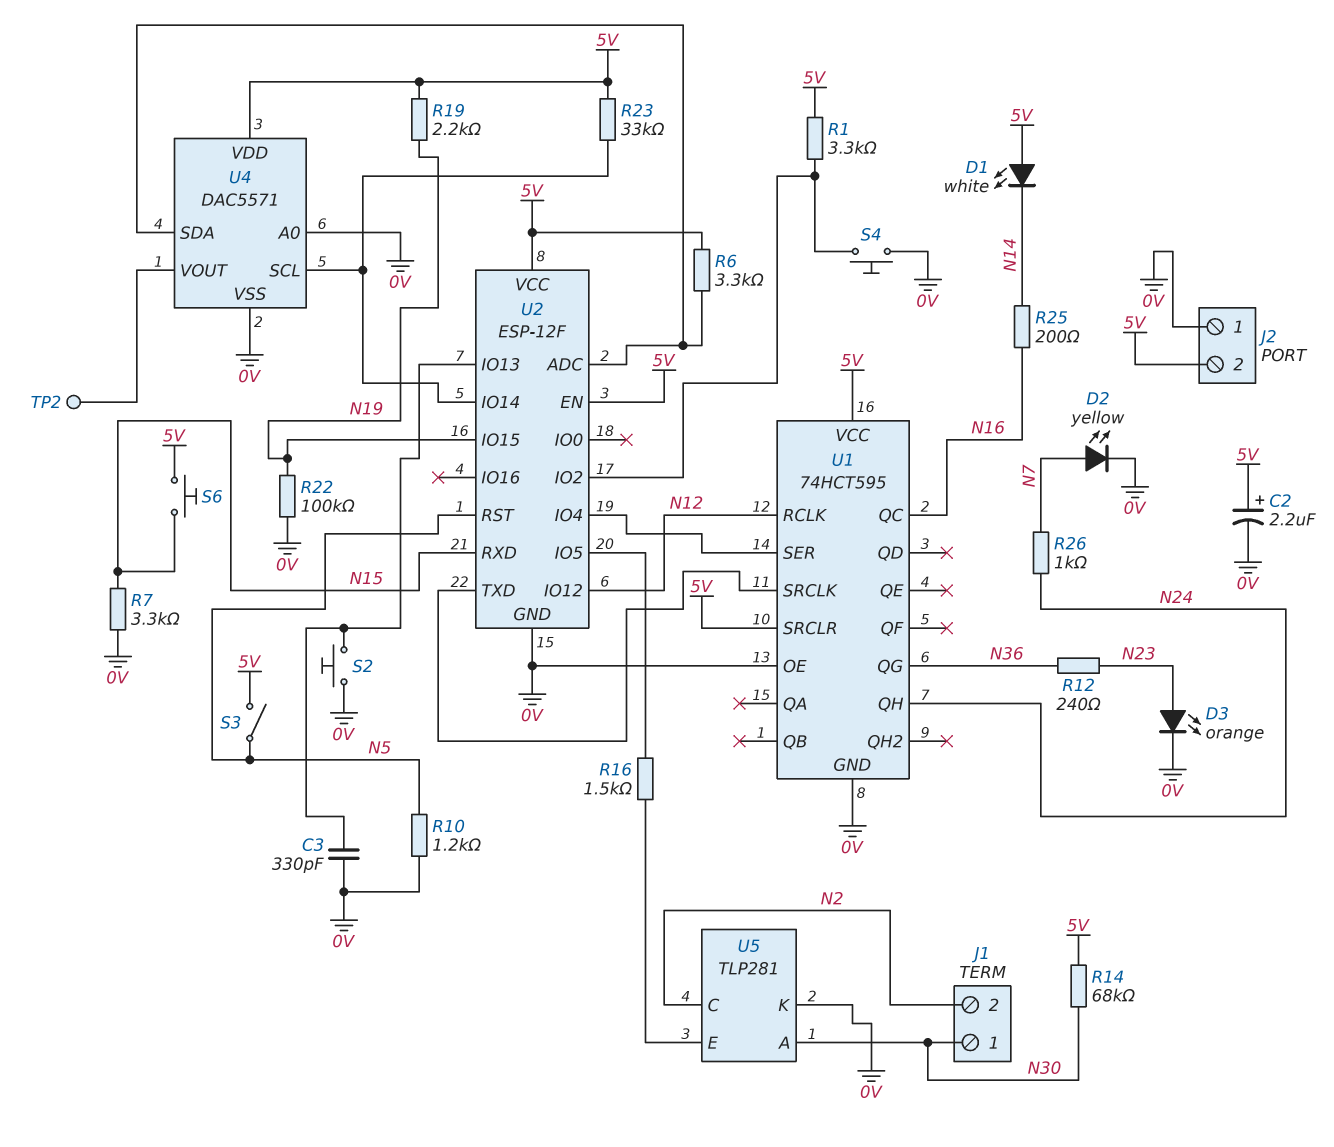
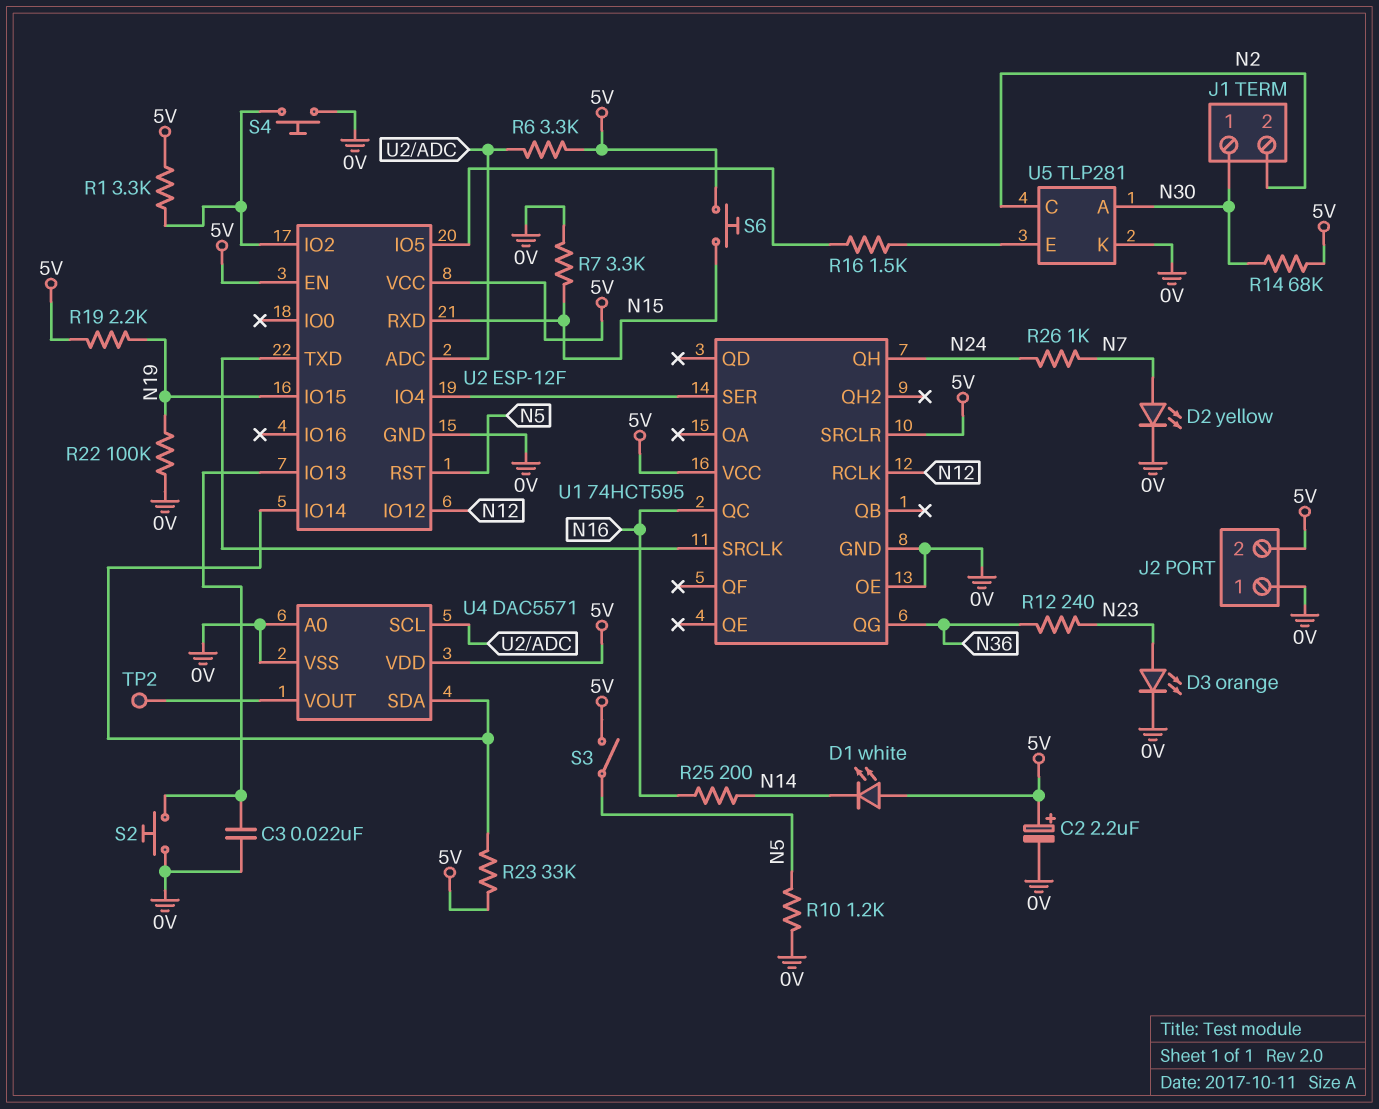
C3: 330pF (0V, U2/IO13) -> 22nF (0V, U2/IO13)
U4 pin SCL: U2/IO14 -> U2/ADC
U4 pin SDA: U2/ADC -> U2/IO14

